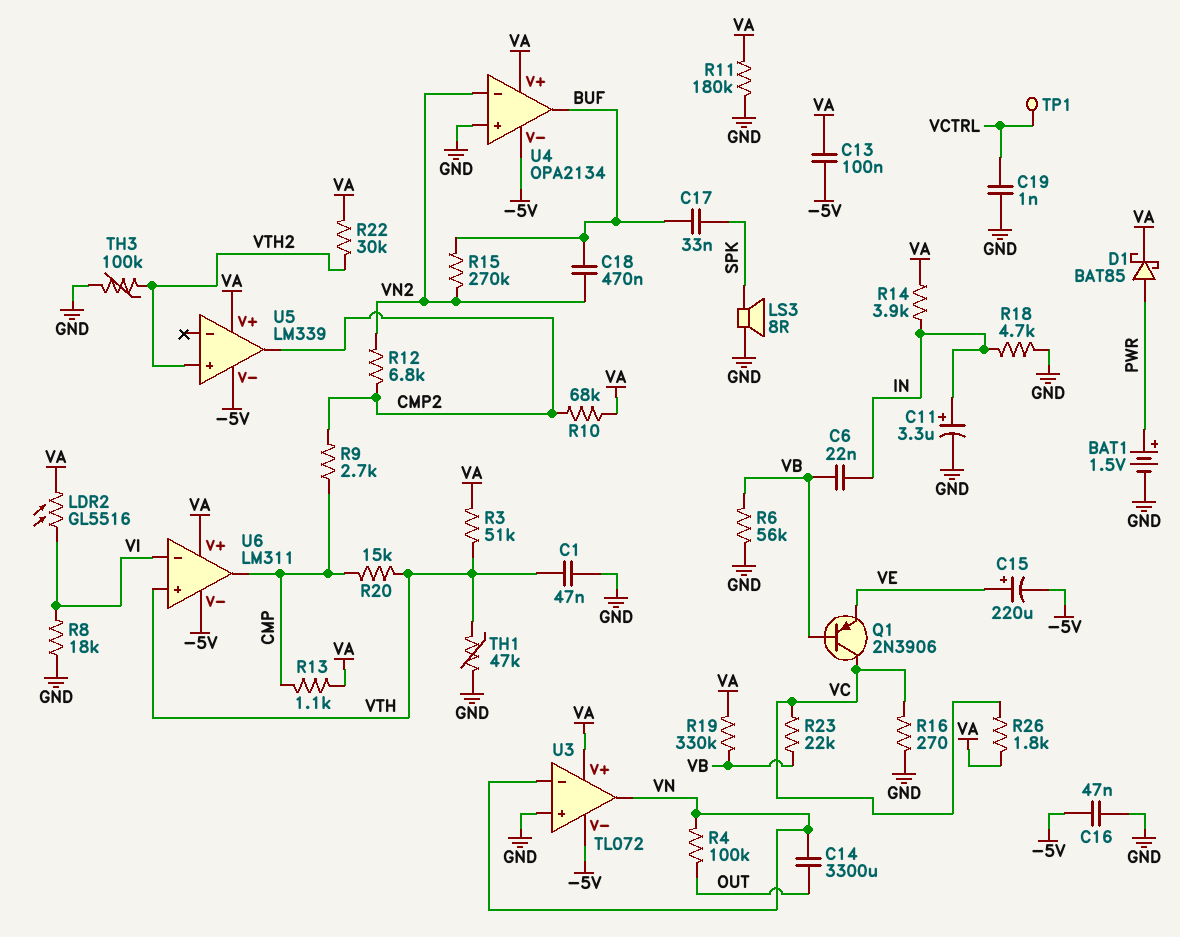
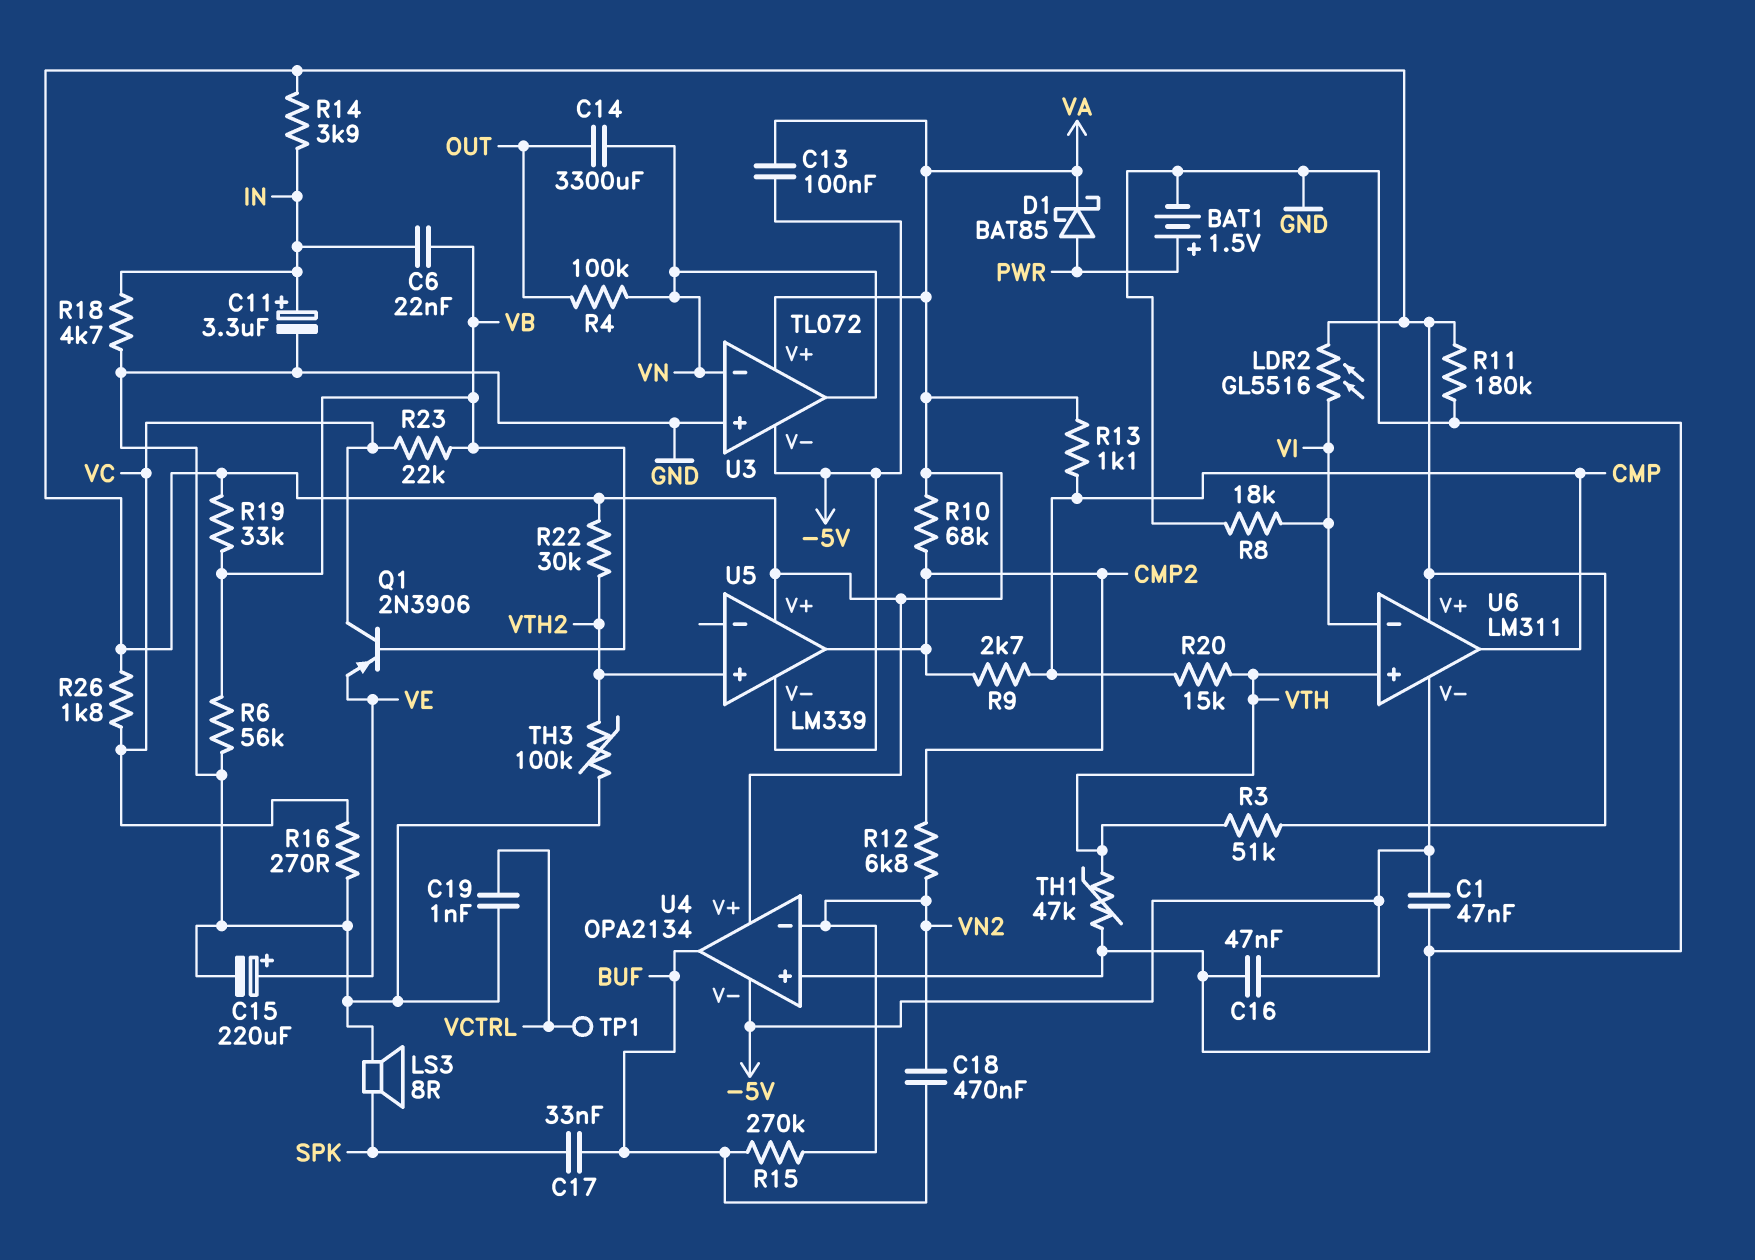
C1: 47nF (GND, VTH) -> 47nF (-5V, GND)
C15: 220uF (plus VE, minus -5V) -> 220uF (plus VE, minus GND)
R19: 330k (VA, VB) -> 33k (VA, VB)

